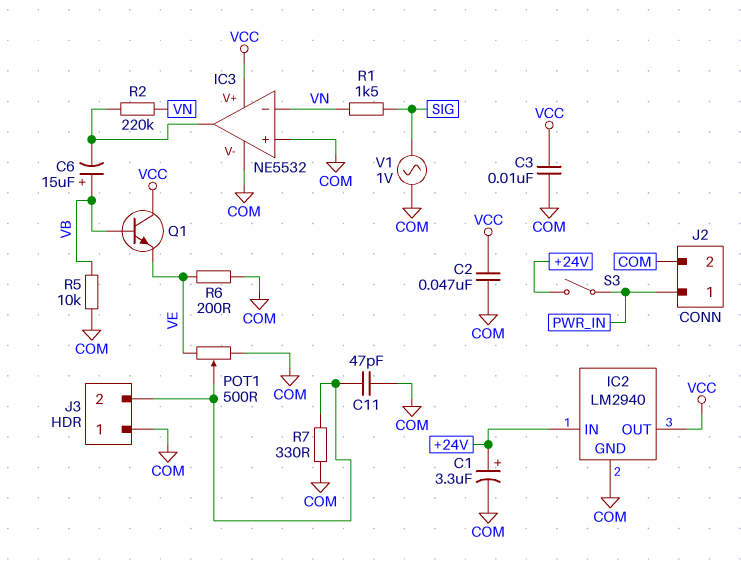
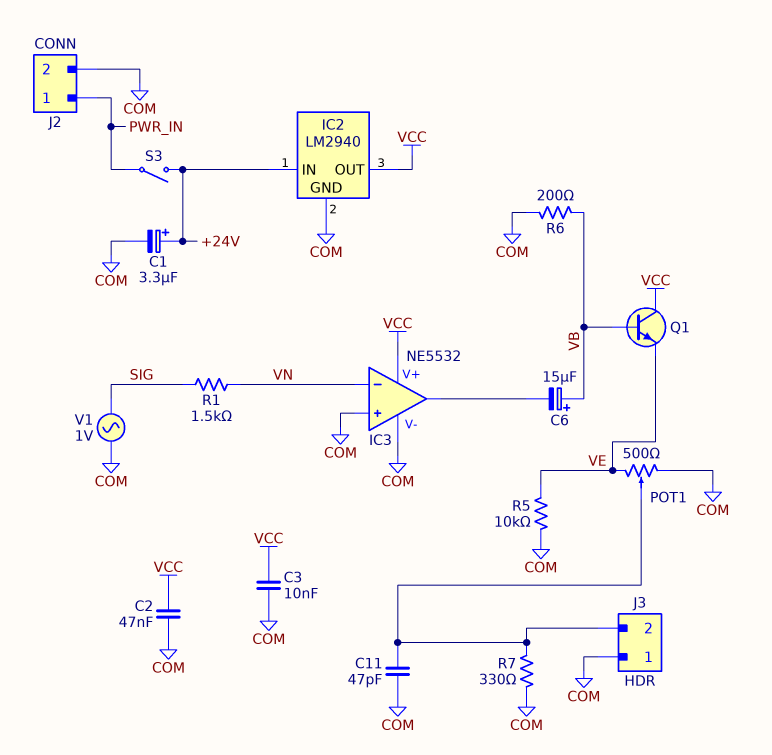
R2: 220k (IC3/out, VN) -> none
R5: 10k (COM, VB) -> 10k (COM, VE)
R6: 200 (COM, VE) -> 200 (COM, VB)

